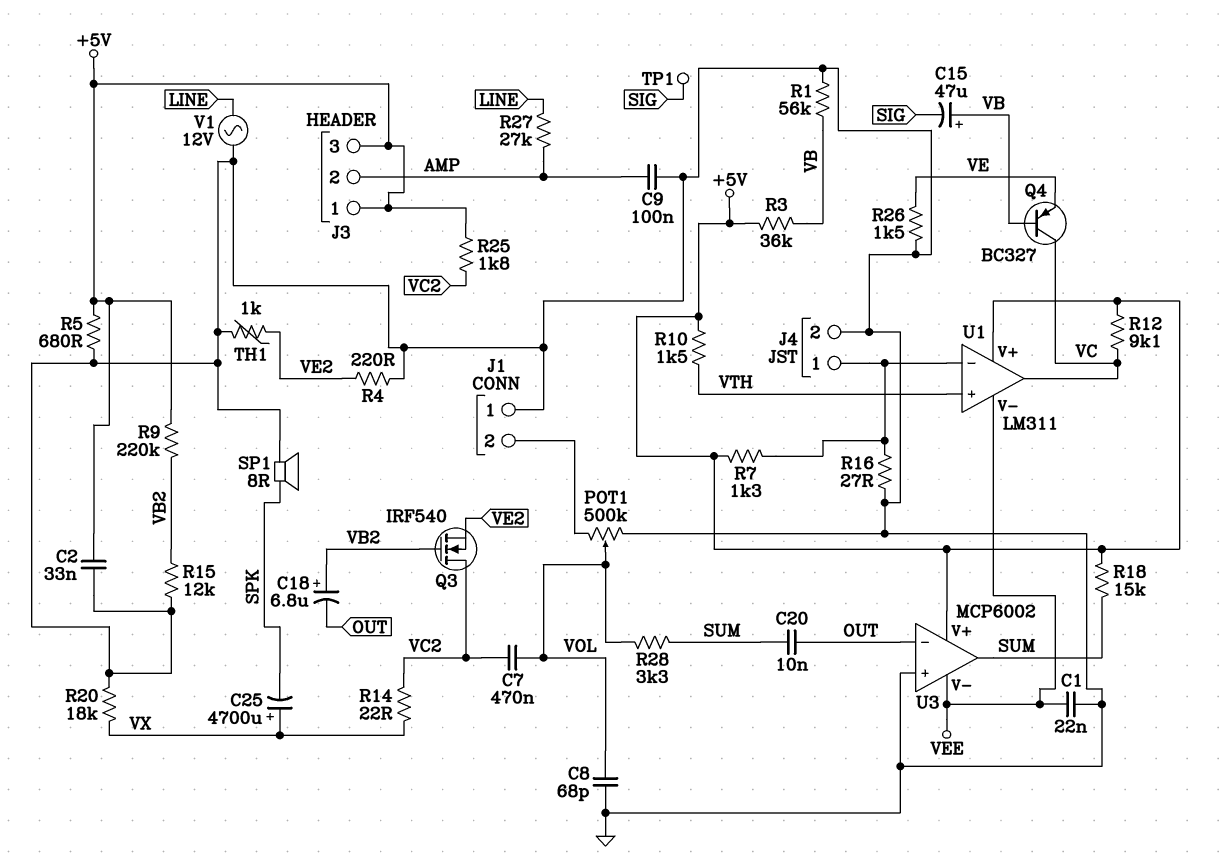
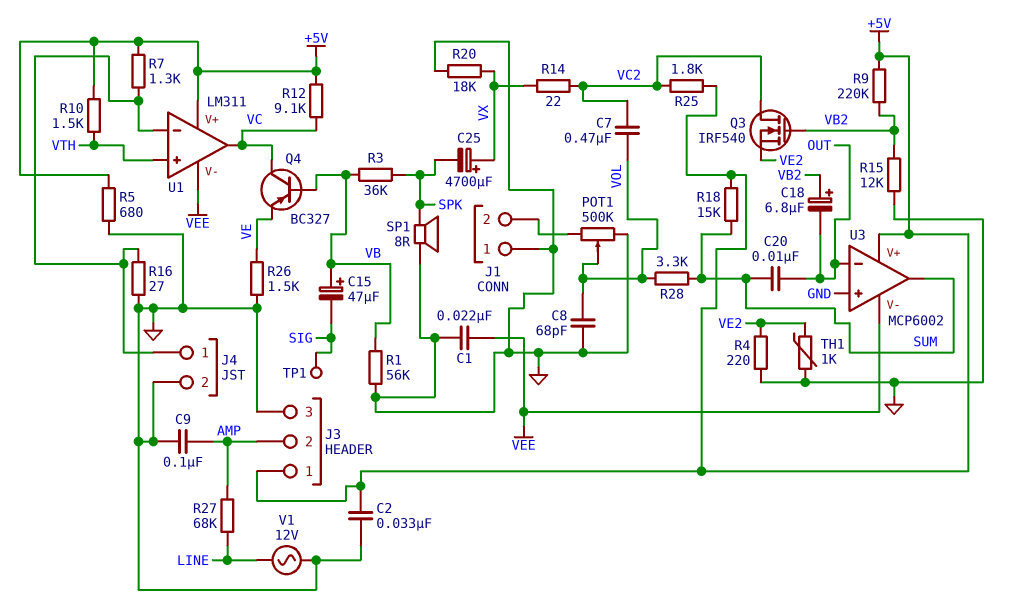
J3 pin 3: +5V -> GND
R3: 36k (+5V, VB) -> 36k (SPK, VB)
R27: 27k (AMP, LINE) -> 68k (AMP, LINE)

